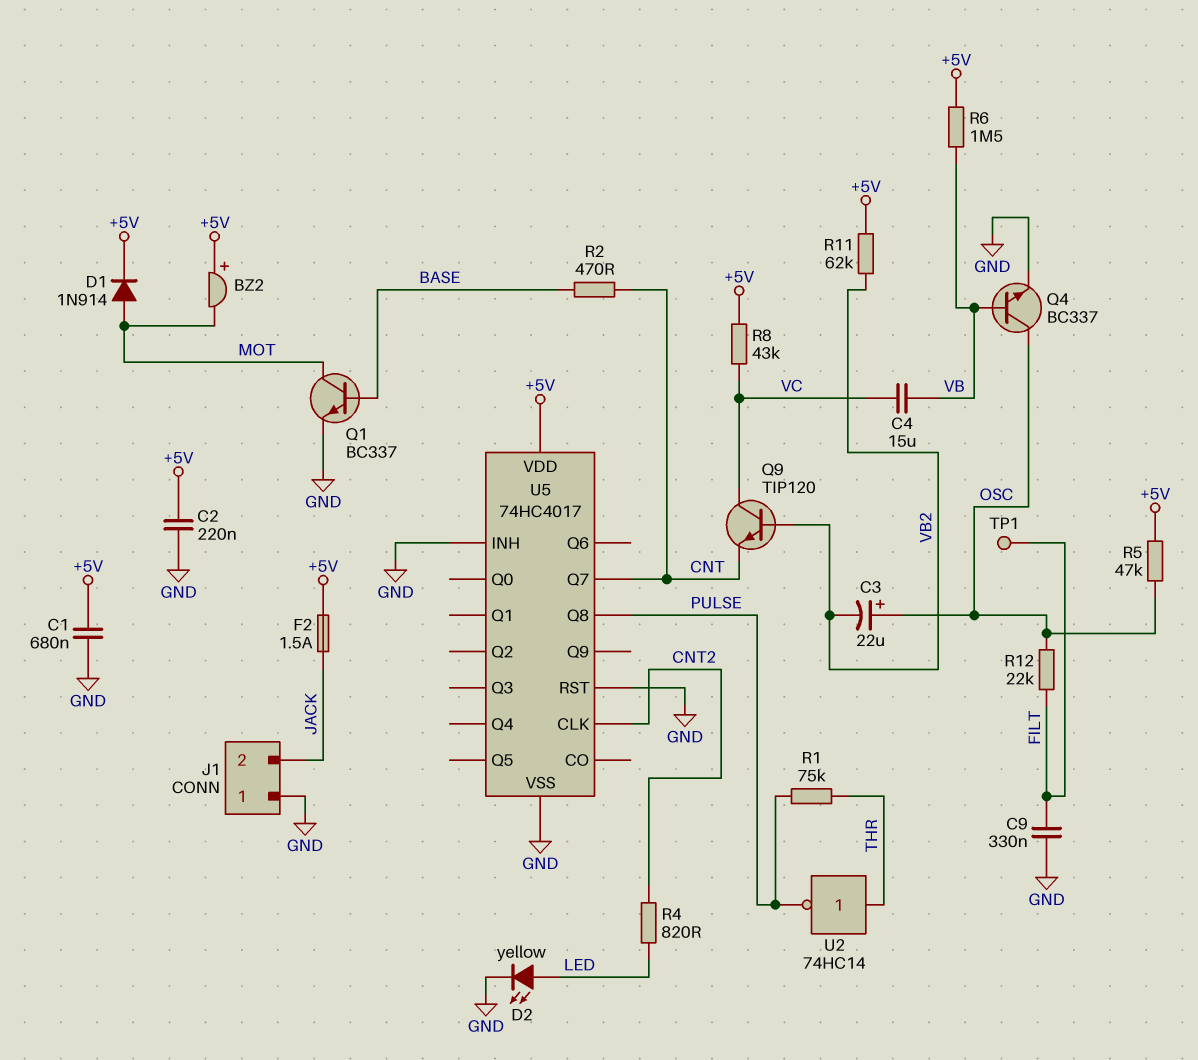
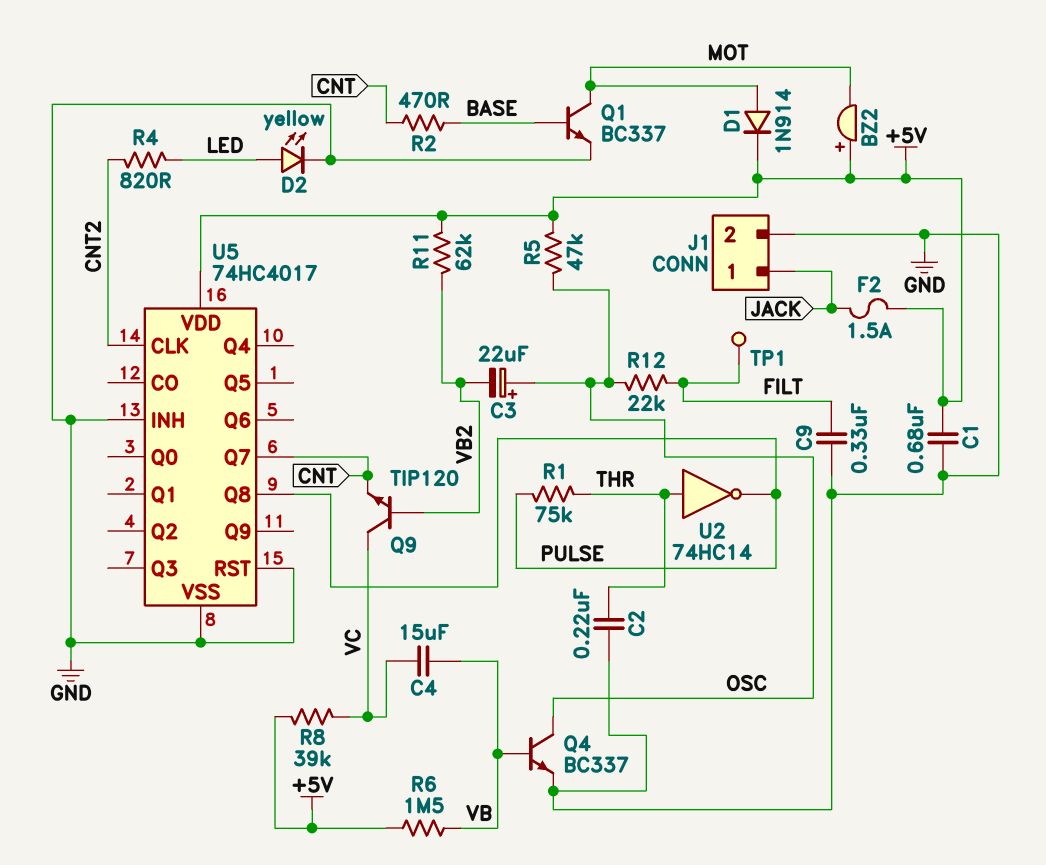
C2: 220nF (+5V, GND) -> 220nF (GND, THR)
J1 pin 1: GND -> JACK
J1 pin 2: JACK -> GND
R8: 43k (+5V, VC) -> 39k (+5V, VC)

